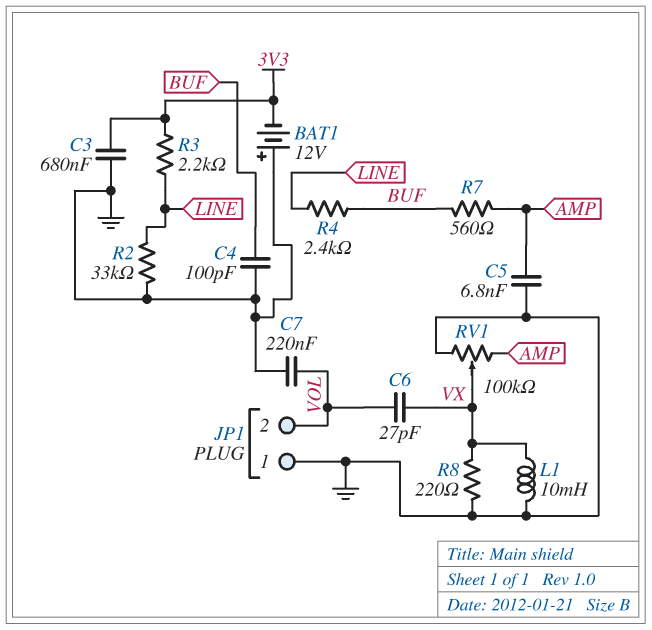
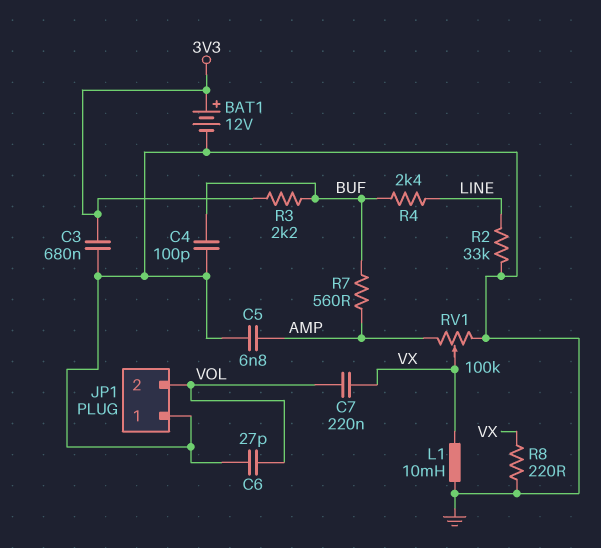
BAT1: 12V (plus GND, minus 3V3) -> 12V (plus 3V3, minus GND)
C6: 27pF (VOL, VX) -> 27pF (GND, VOL)
C7: 220nF (GND, VOL) -> 220nF (VOL, VX)
R3: 2.2k (3V3, LINE) -> 2.2k (3V3, BUF)

